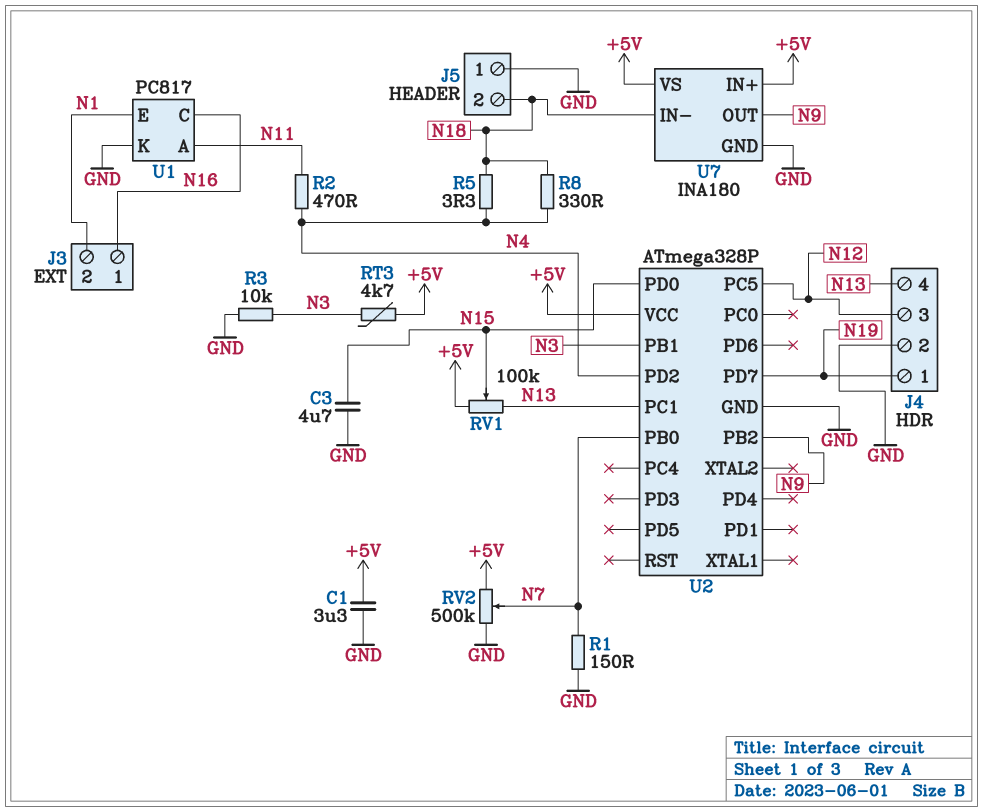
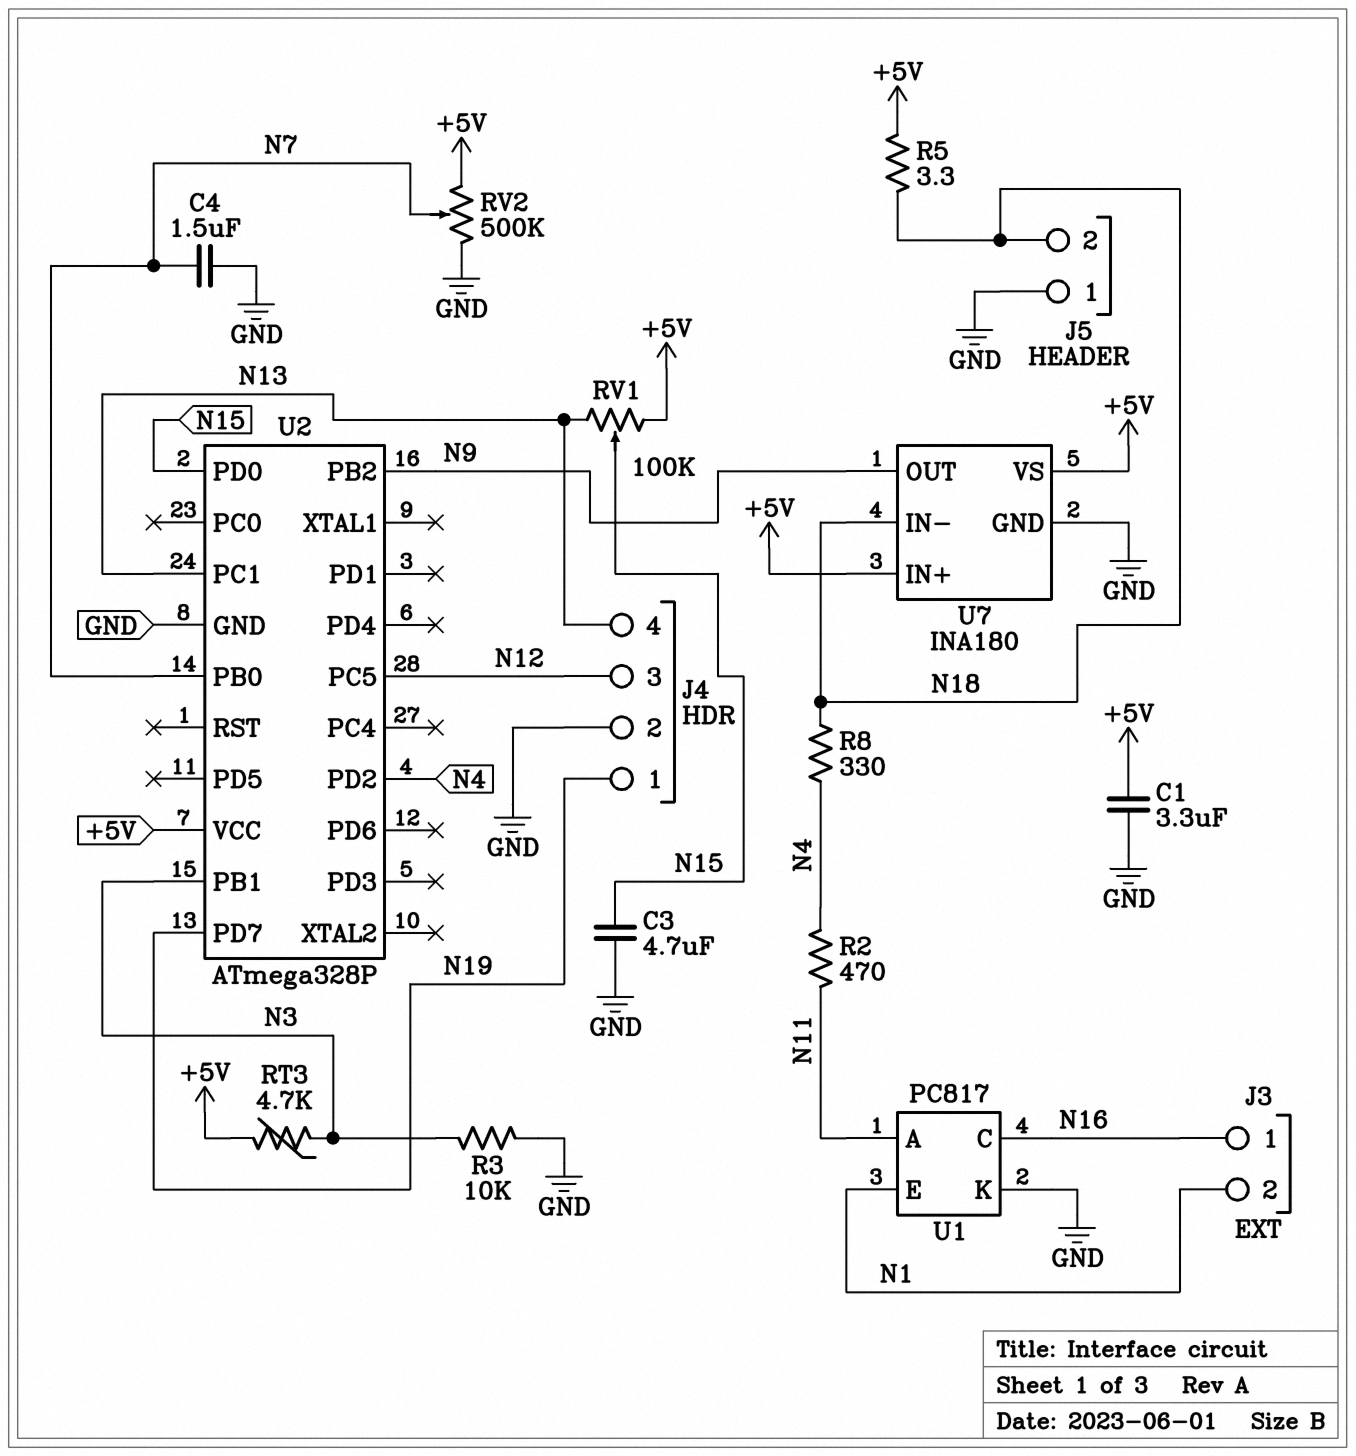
C4: none -> 1.5uF (GND, N7)
R1: 150 (GND, N7) -> none
R5: 3.3 (N4, N18) -> 3.3 (+5V, N18)

